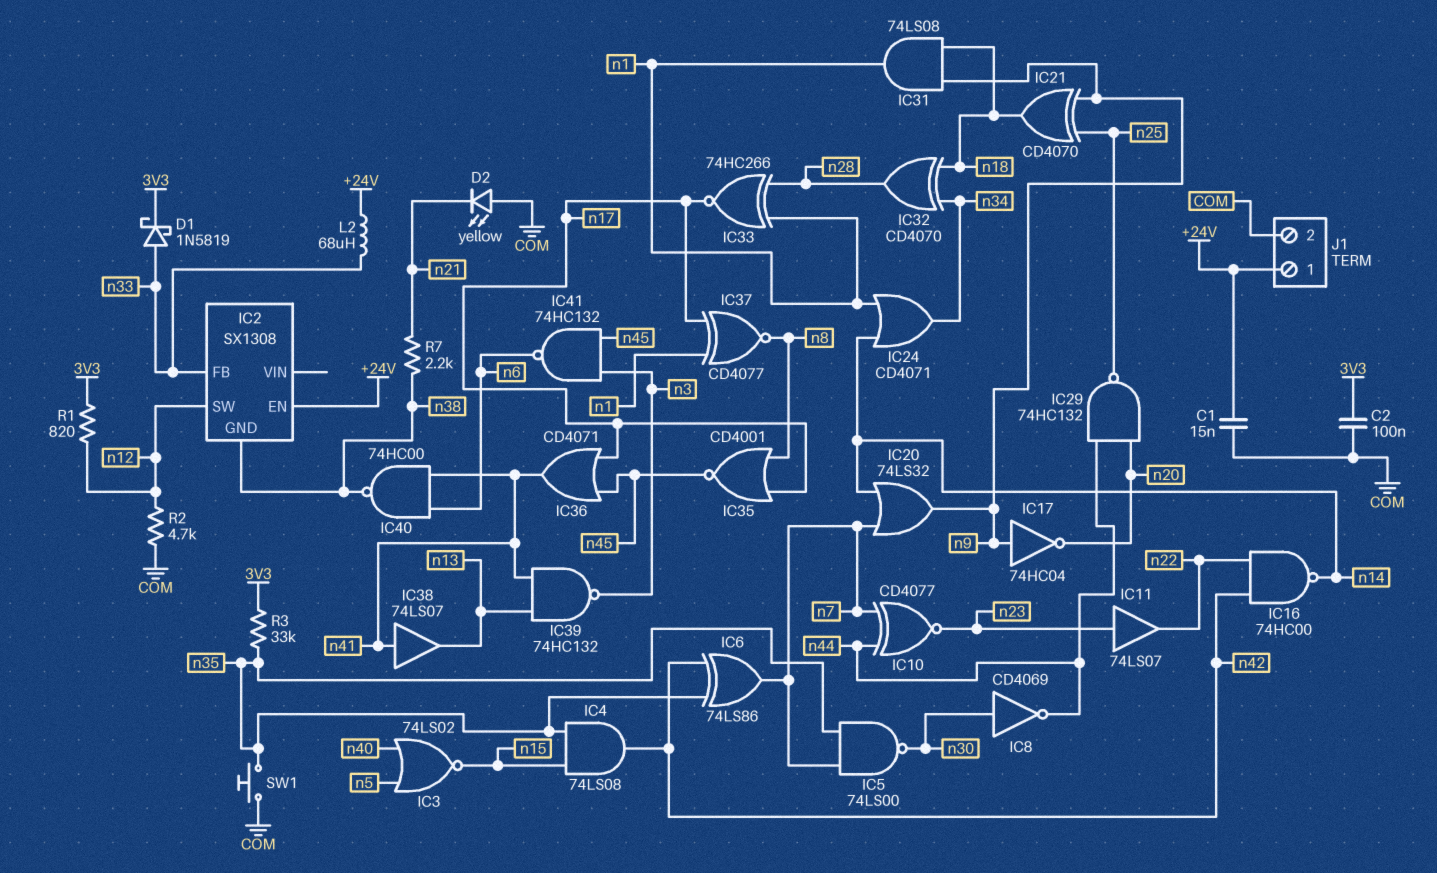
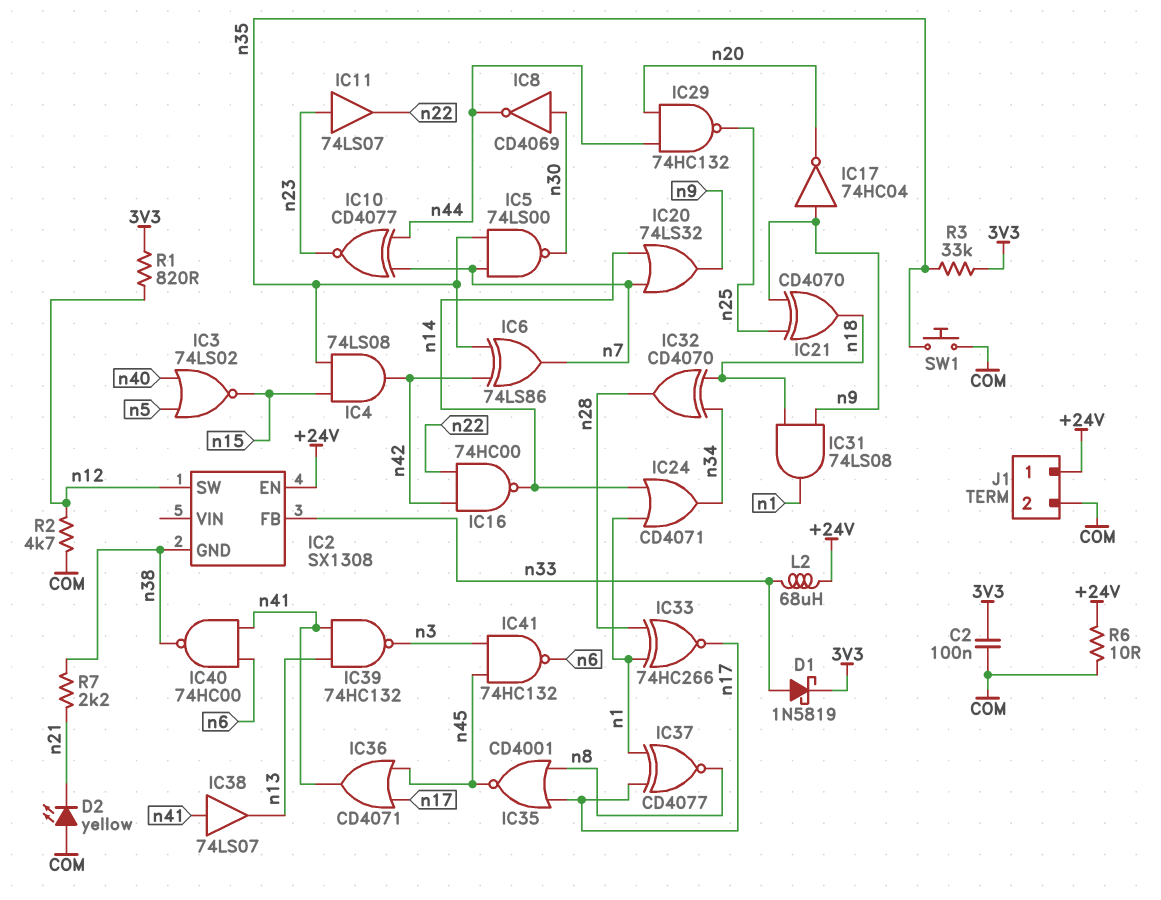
C1: 15nF (+24V, COM) -> none
R6: none -> 10 (+24V, COM)

